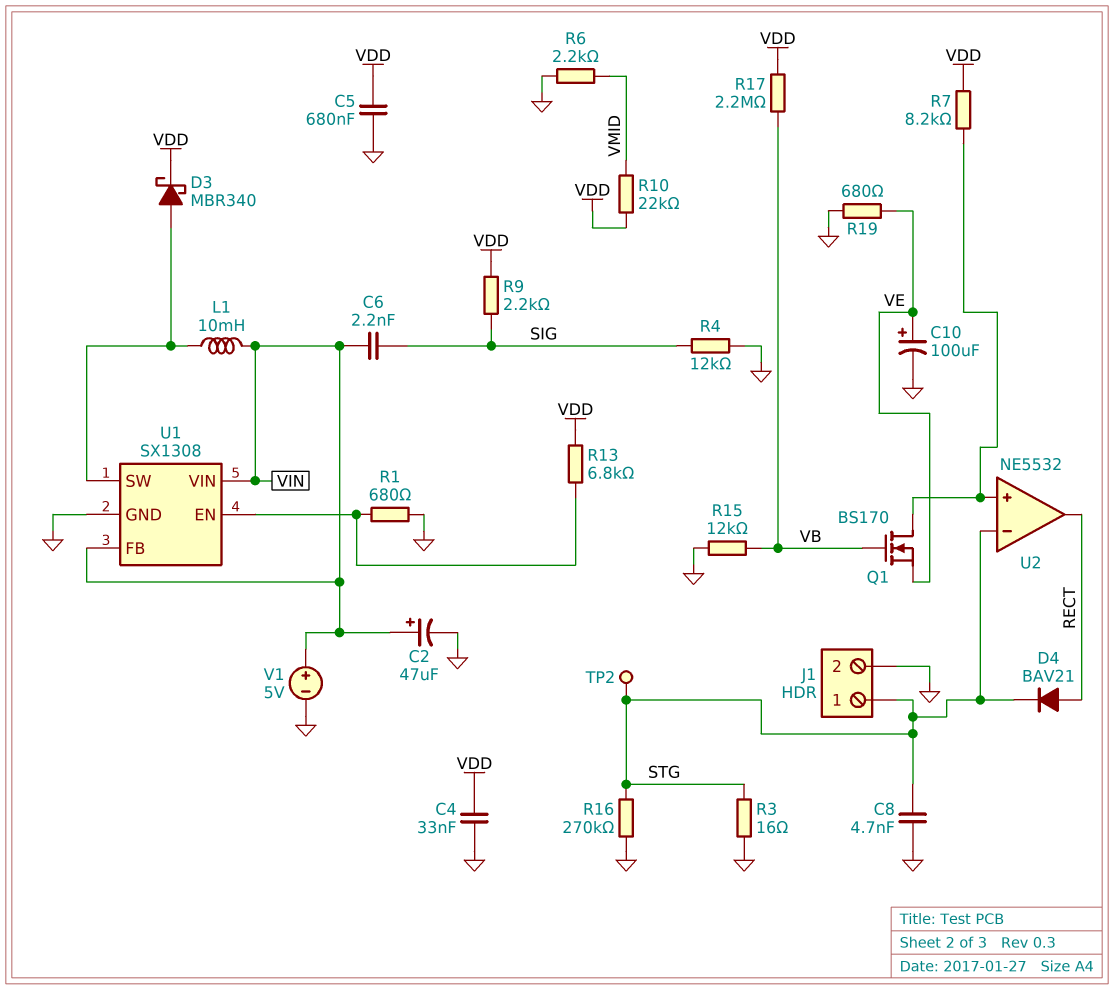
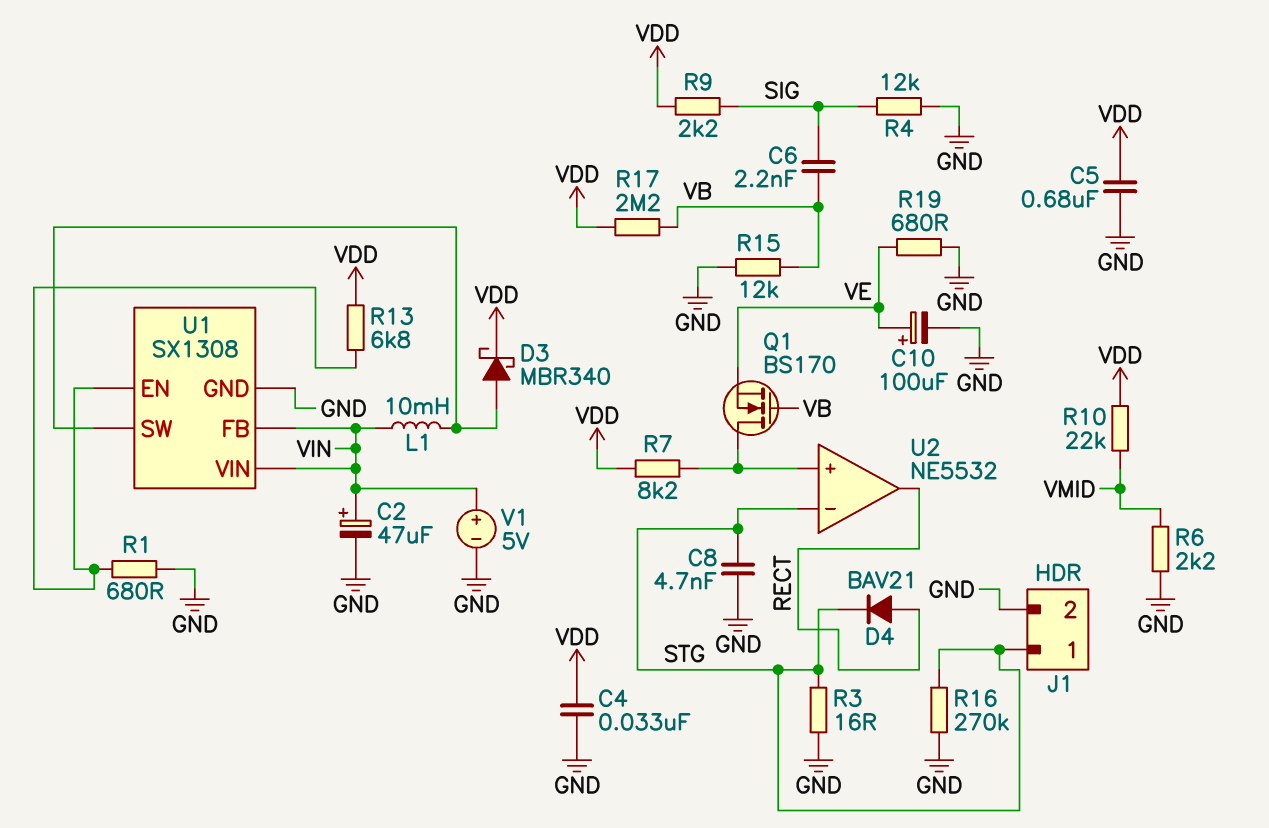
C6: 2.2nF (SIG, VIN) -> 2.2nF (SIG, VB)
TP2: test point (STG) -> none

